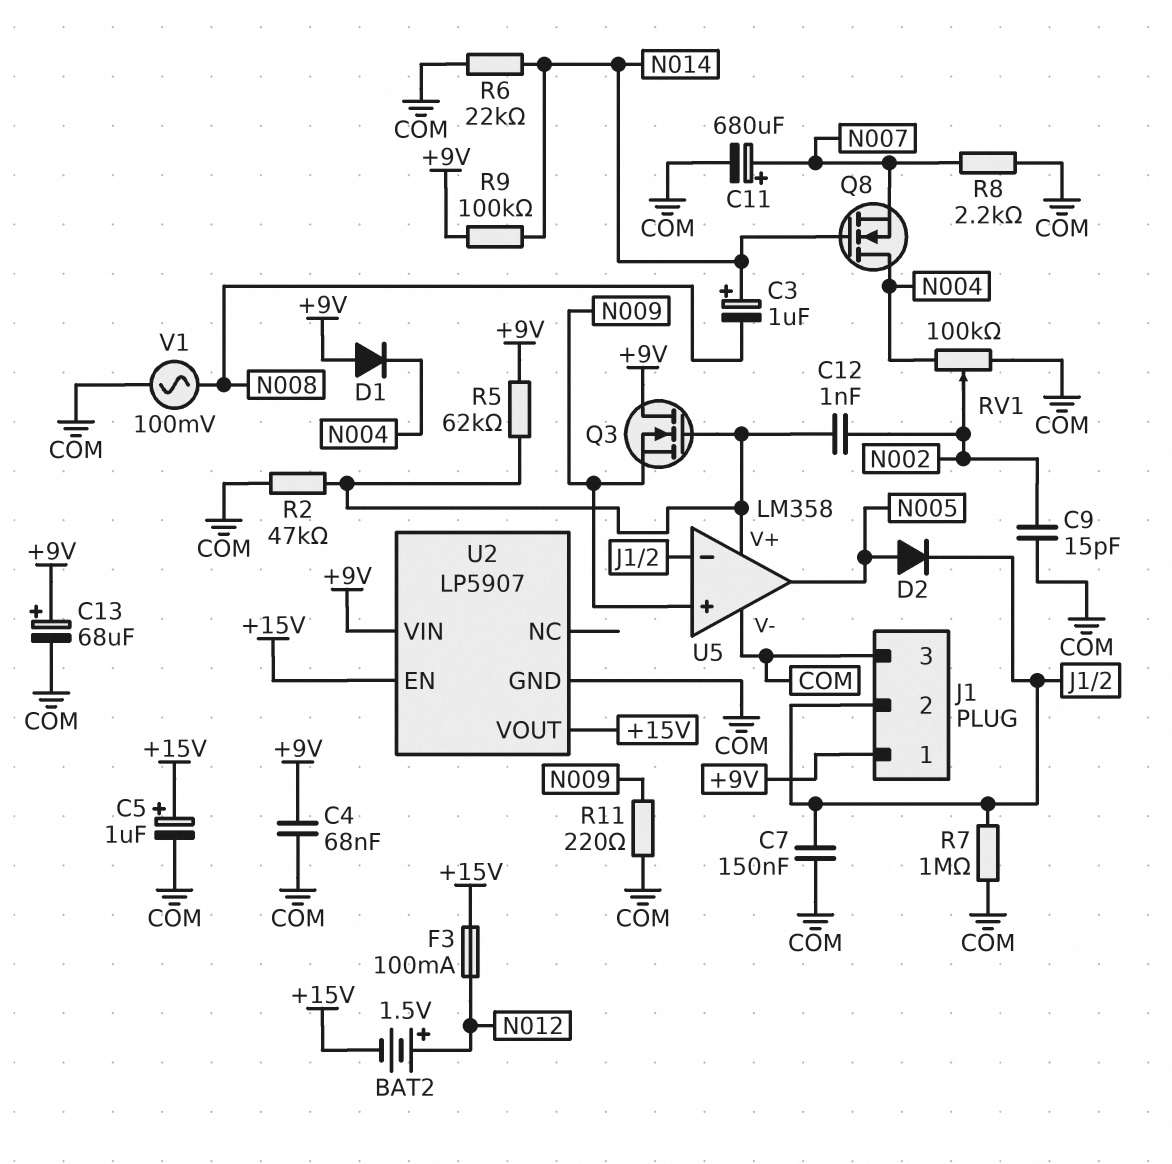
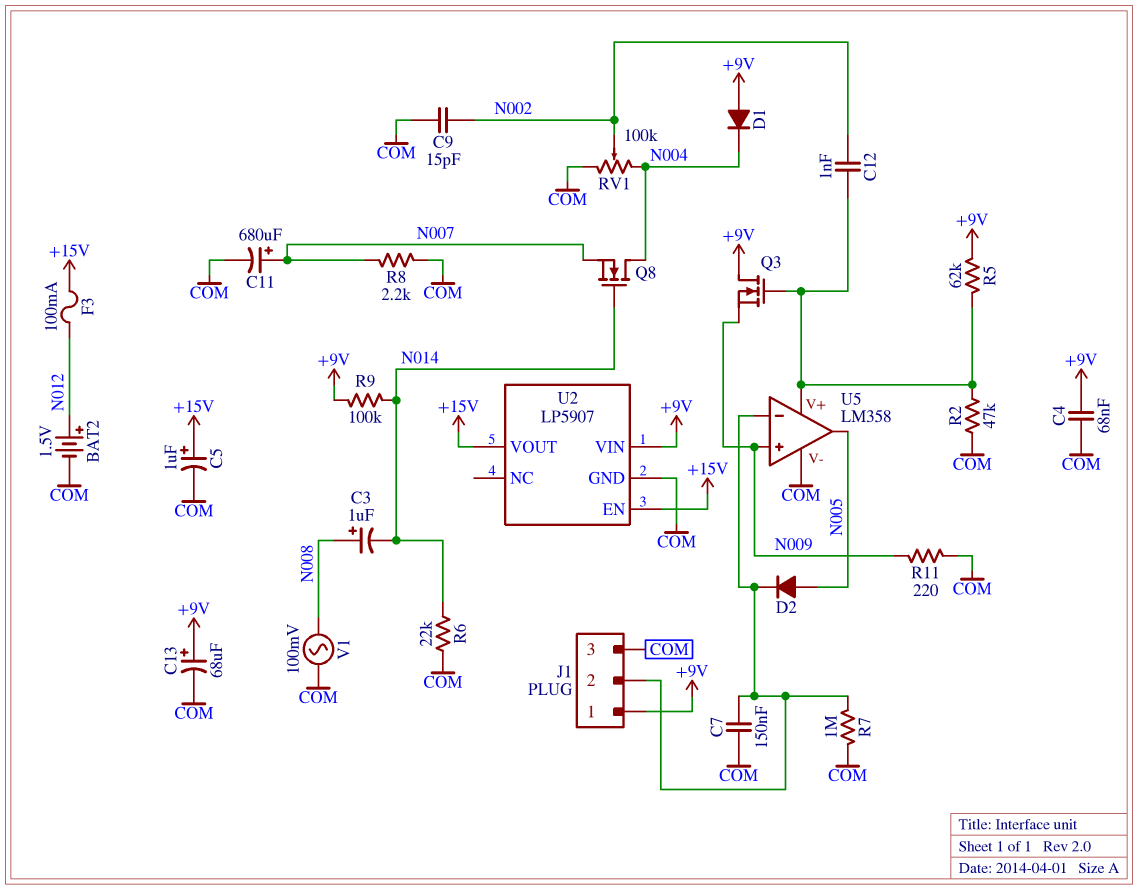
BAT2: 1.5V (plus N012, minus +15V) -> 1.5V (plus N012, minus COM)
C3: 1uF (plus N014, minus N008) -> 1uF (plus N008, minus N014)

